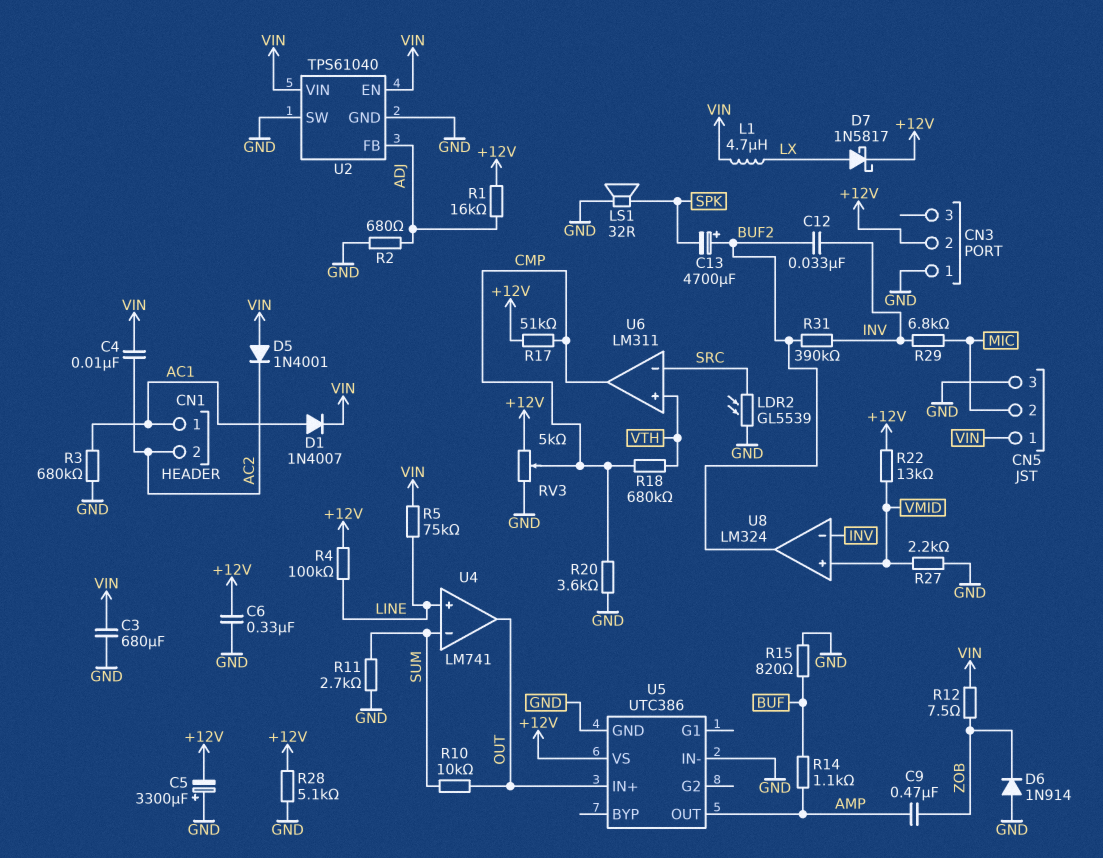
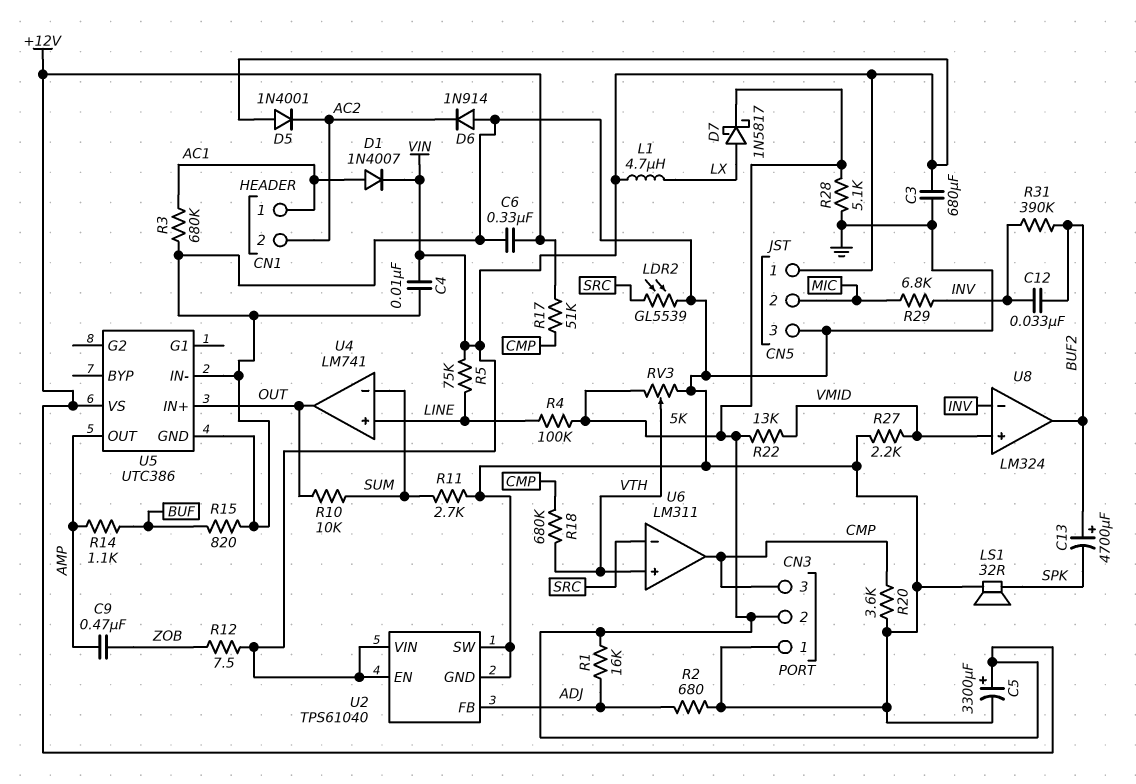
C4: 10nF (AC2, VIN) -> 10nF (GND, VIN)
C5: 3300uF (plus GND, minus +12V) -> 3300uF (plus +12V, minus GND)
CN3 pin 3: none -> CMP
D6: diode 1N914 (A GND, K ZOB) -> diode 1N914 (A GND, K AC2)
RV3: 5k (+12V, GND, wiper CMP) -> 5k (+12V, GND, wiper VTH)

